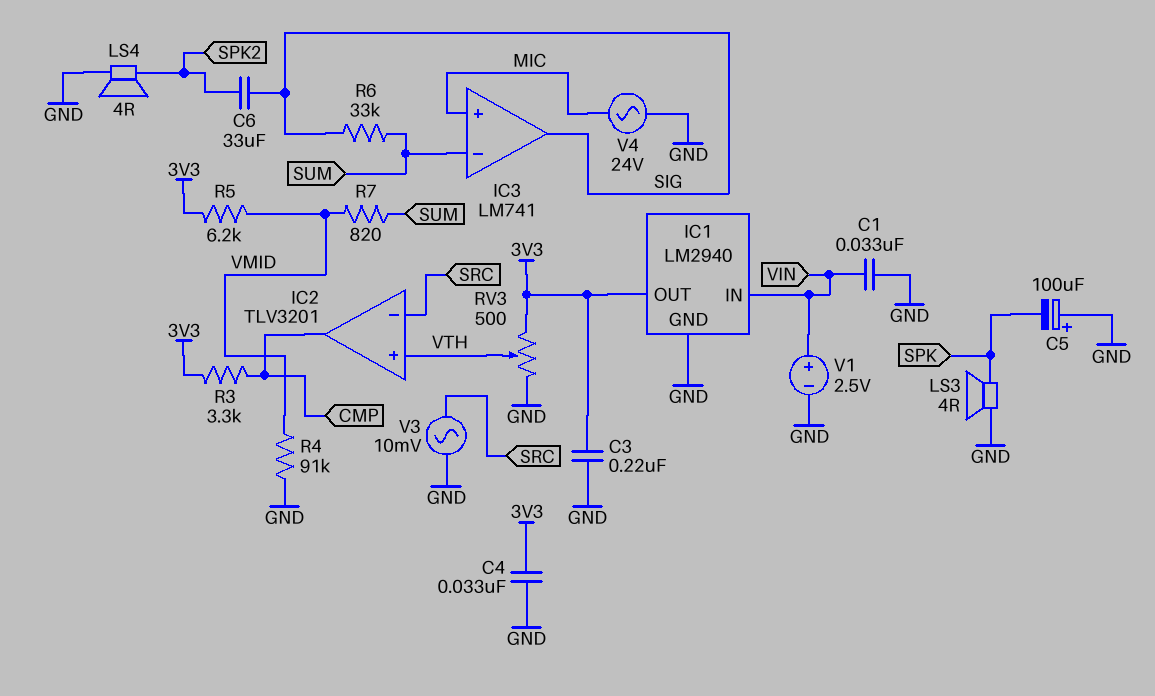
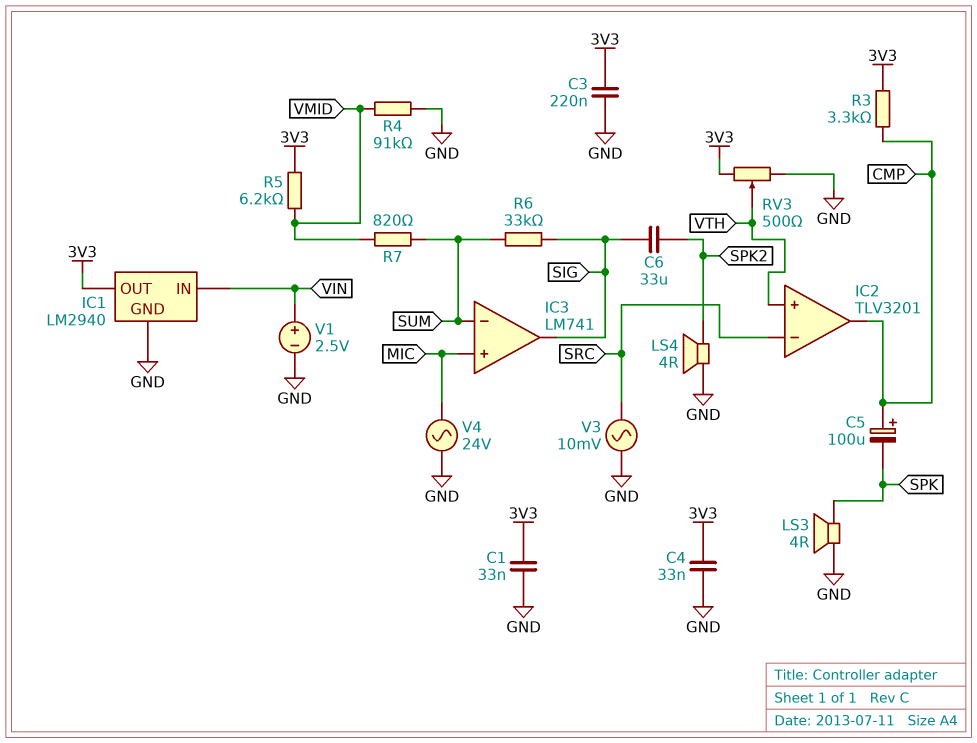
C1: 33nF (GND, VIN) -> 33nF (3V3, GND)
C5: 100uF (plus GND, minus SPK) -> 100uF (plus CMP, minus SPK)

